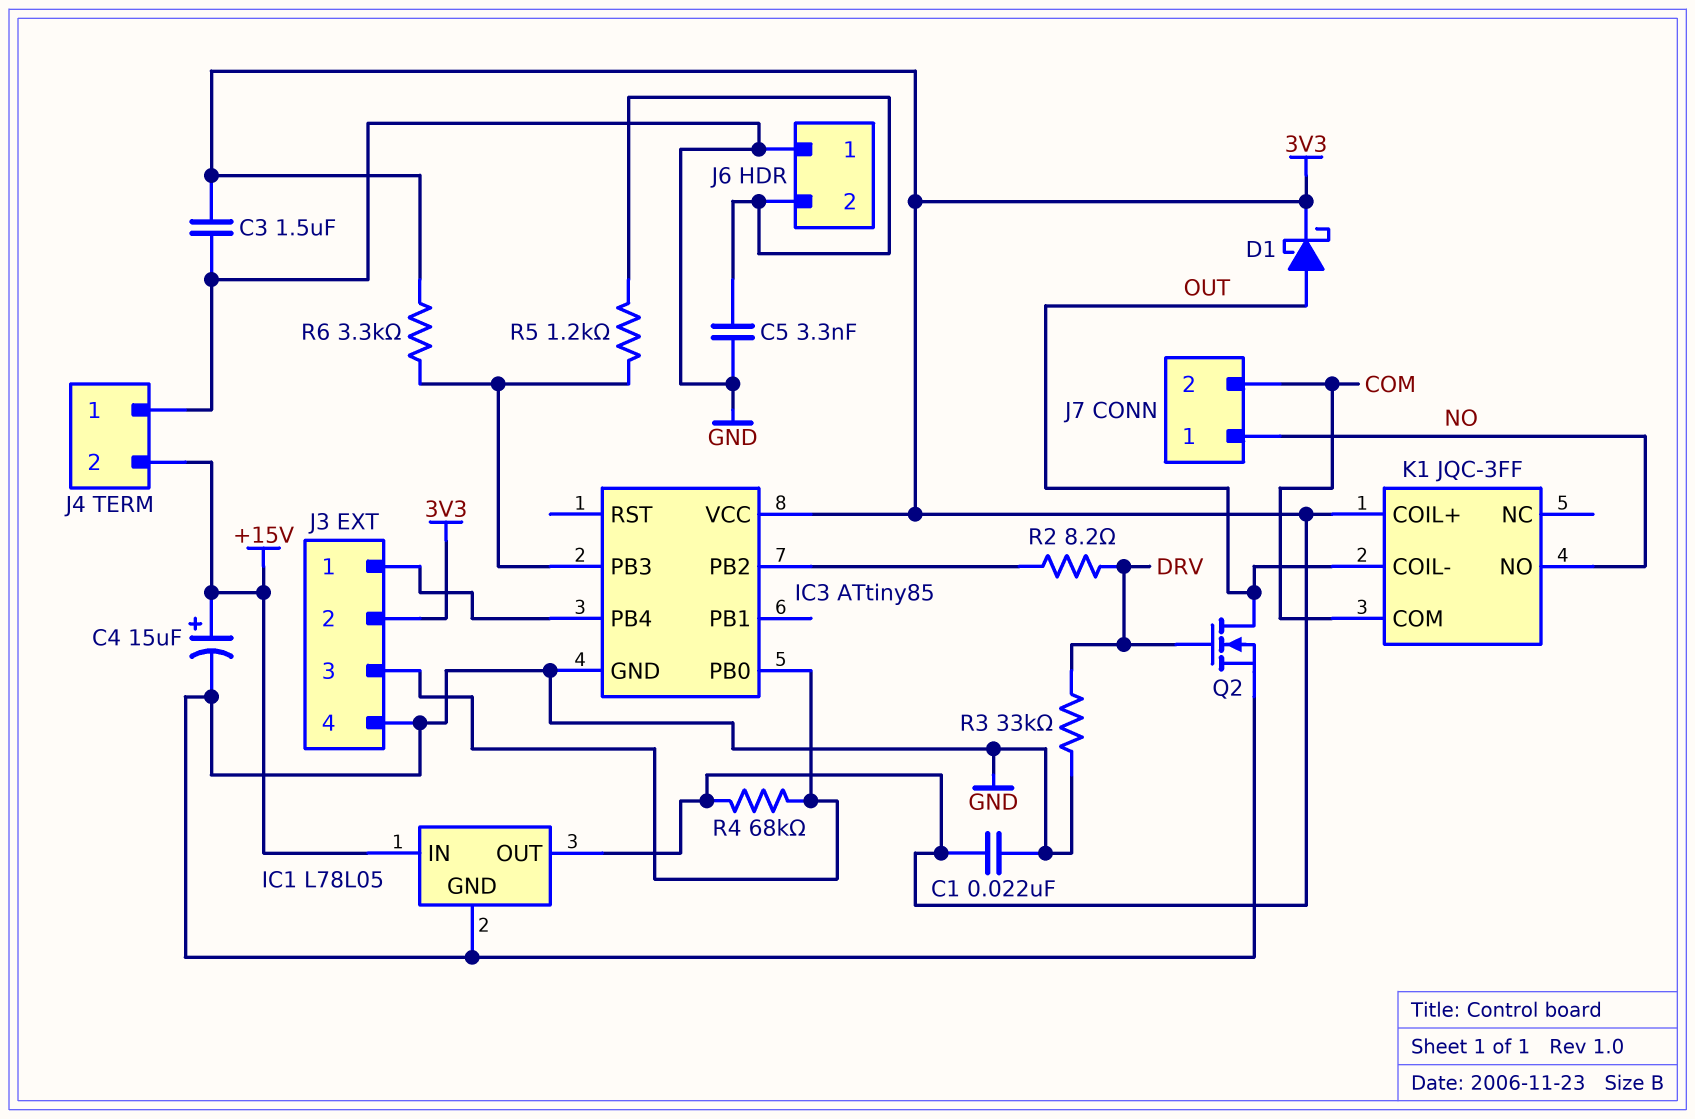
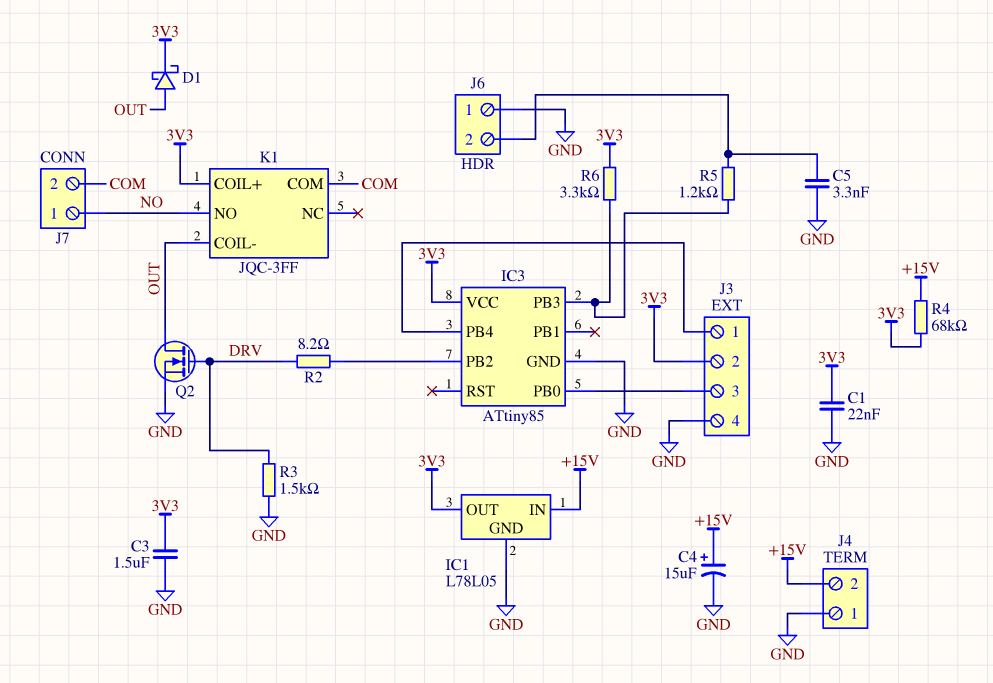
R3: 33k (DRV, GND) -> 1.5k (DRV, GND)
R4: 68k (3V3, IC3/PB0) -> 68k (+15V, 3V3)

